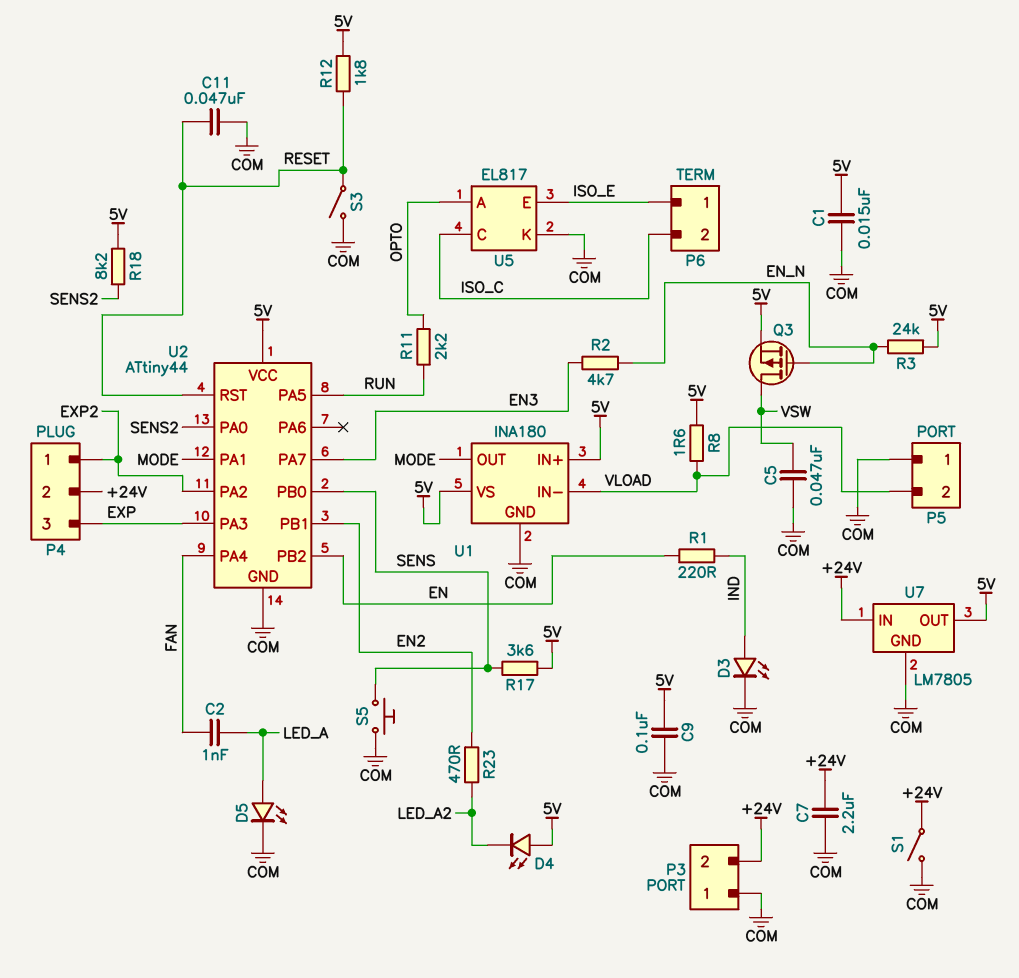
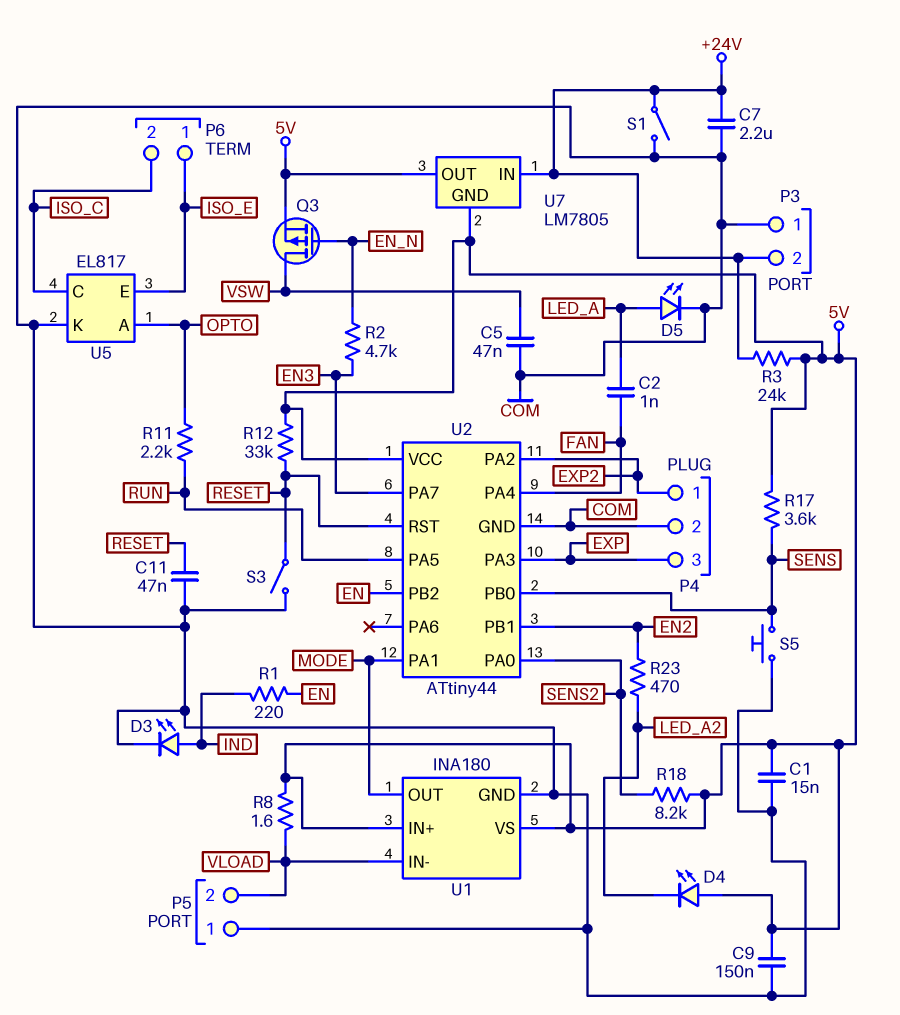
C9: 100nF (5V, COM) -> 150nF (5V, COM)
P4 pin 2: +24V -> COM
R3: 24k (5V, EN_N) -> 24k (+24V, 5V)
R12: 1.8k (5V, RESET) -> 33k (5V, RESET)
U7 pin GND: COM -> 5V

